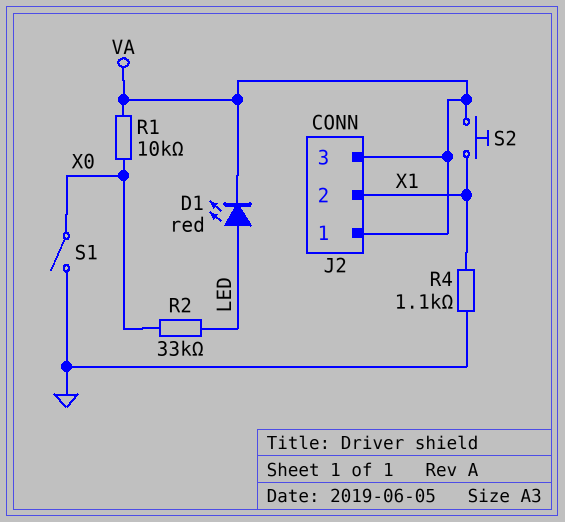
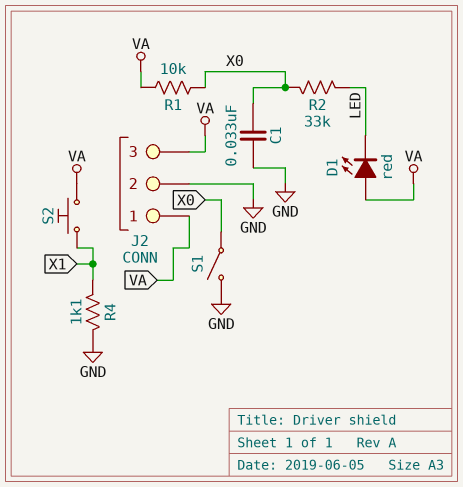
C1: none -> 33nF (GND, X0)
D1: LED red (A LED, K VA) -> LED red (A VA, K LED)
J2 pin 2: X1 -> GND

